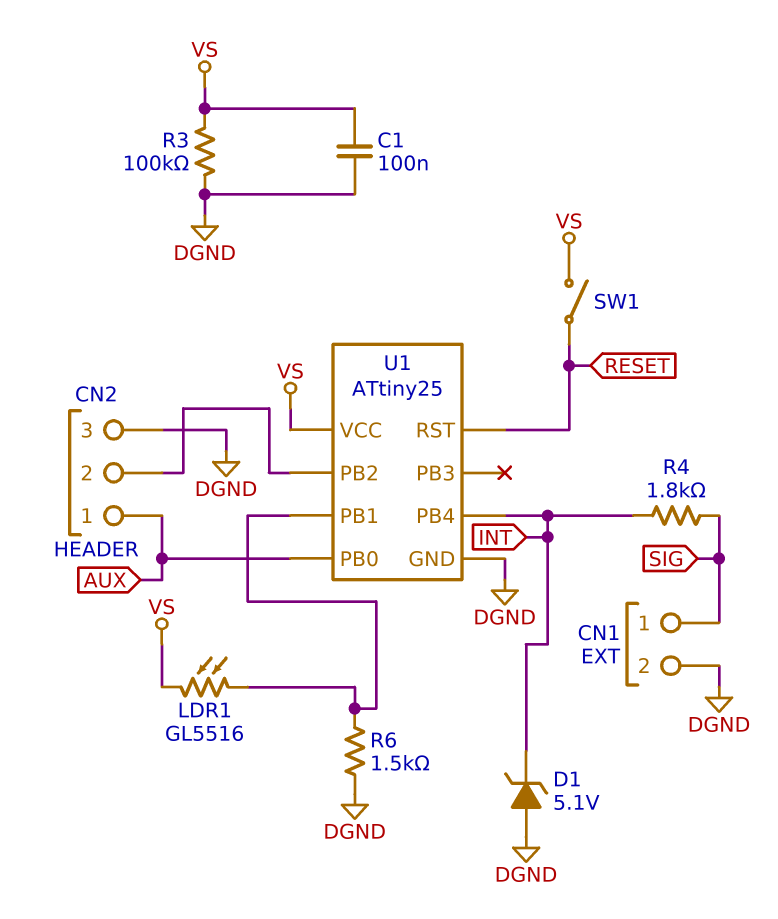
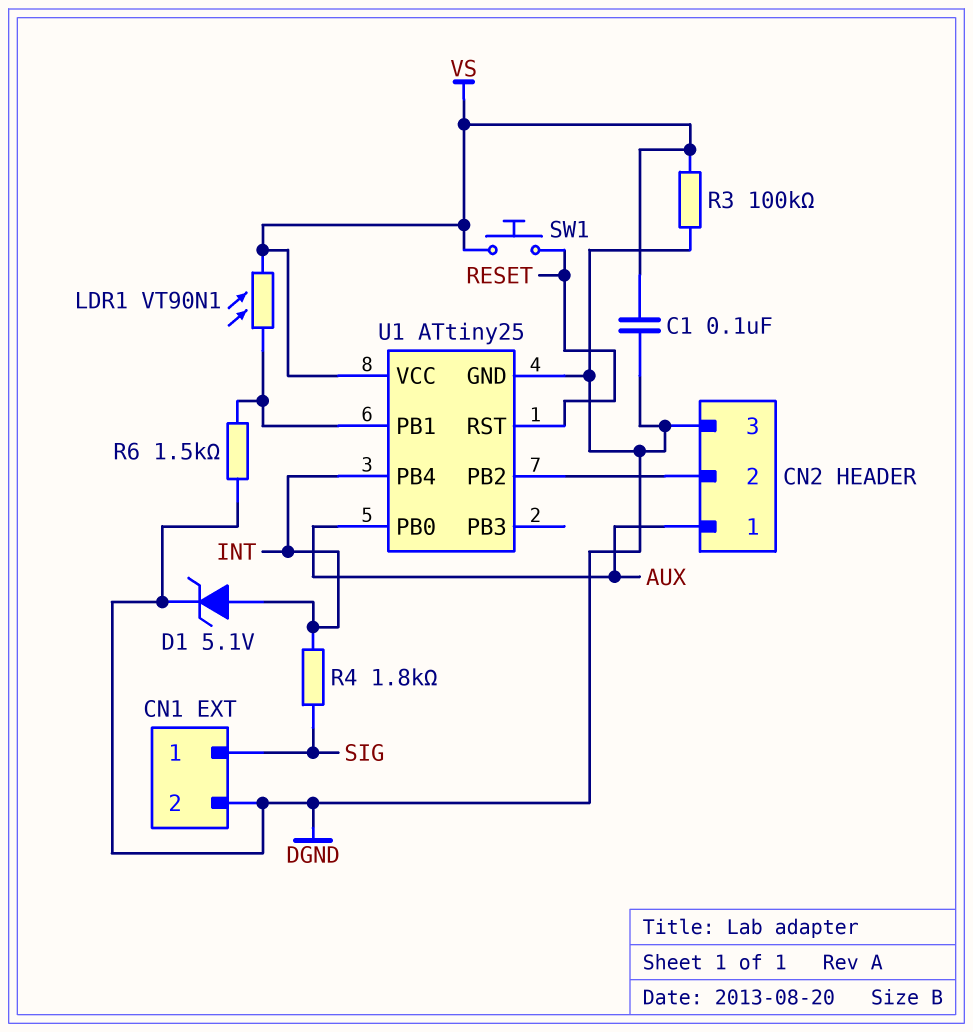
D1: zener 5.1V (A DGND, K INT) -> zener 5.1V (A INT, K DGND)
LDR1: GL5516 (U1/PB1, VS) -> VT90N1 (U1/PB1, VS)
SW1: switch (RESET, VS) -> button (RESET, VS)

